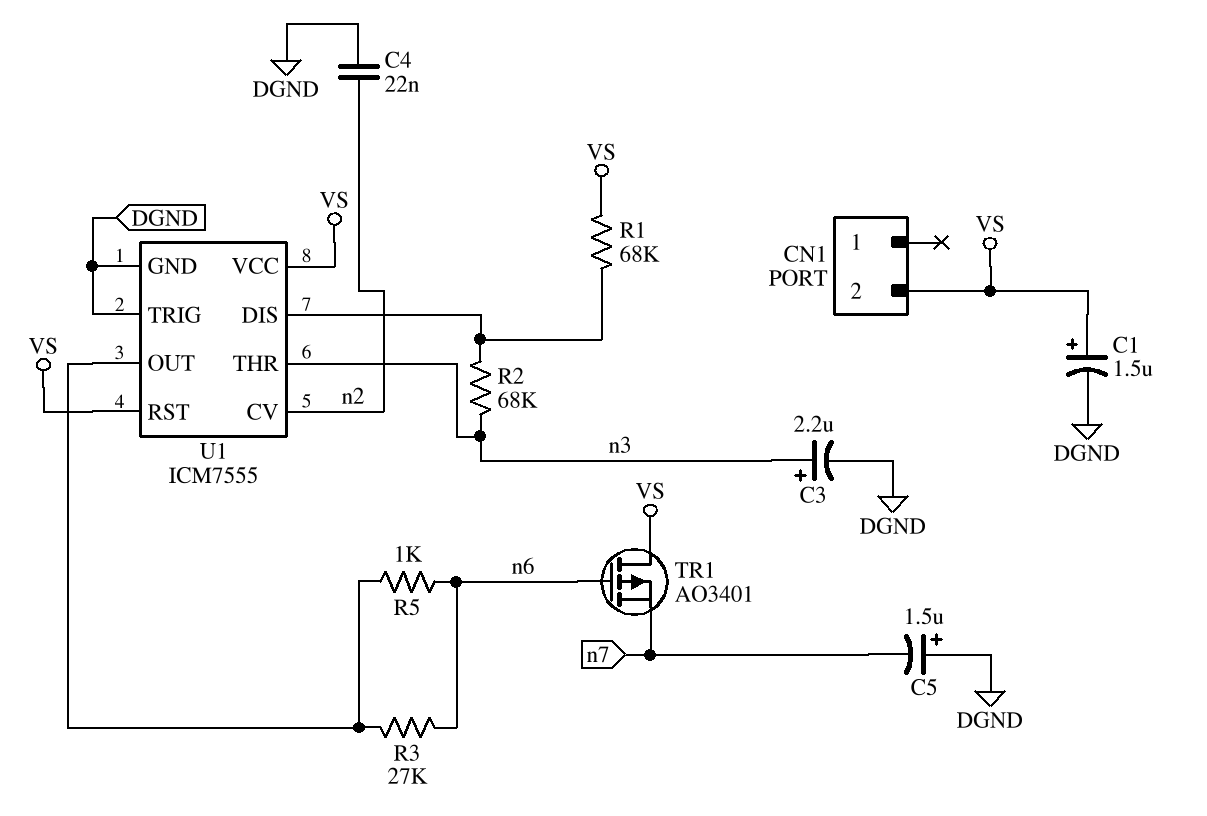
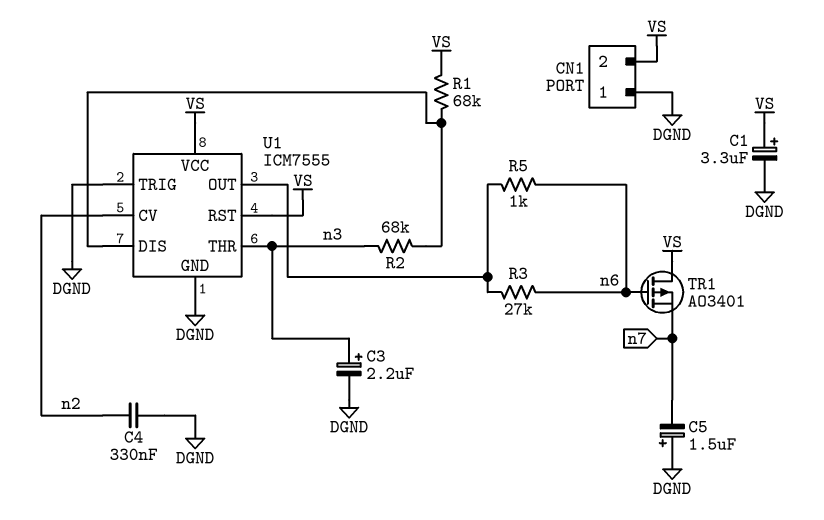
C1: 1.5uF (plus VS, minus DGND) -> 3.3uF (plus VS, minus DGND)
C4: 22nF (DGND, n2) -> 330nF (DGND, n2)
CN1 pin 1: none -> DGND

